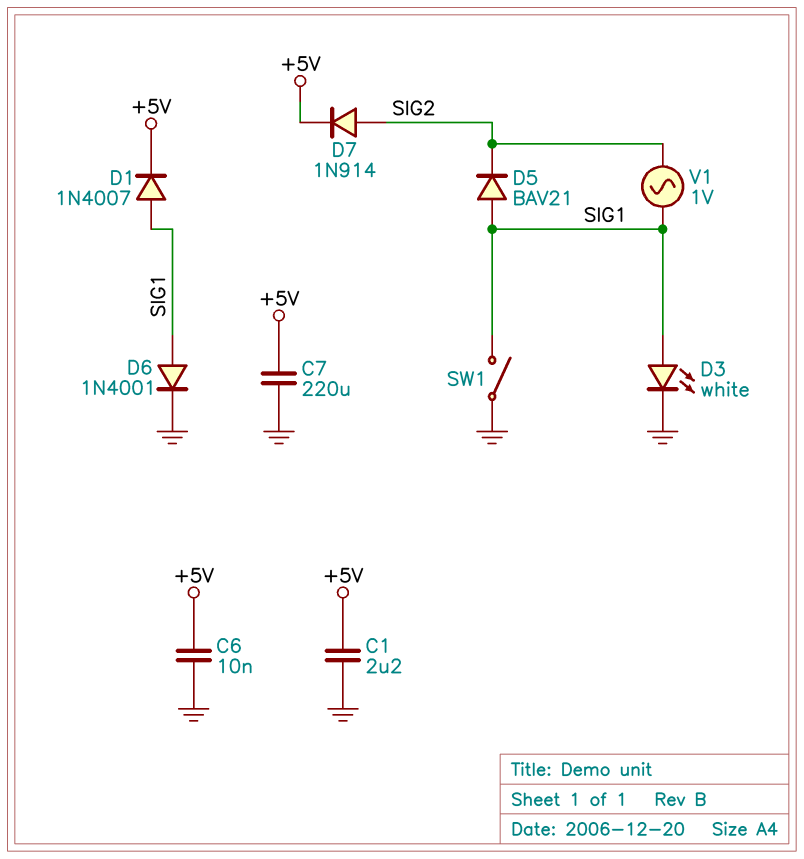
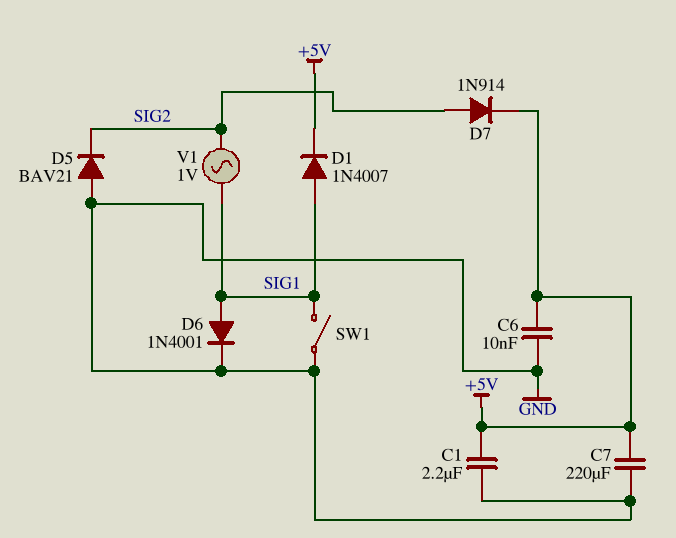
D3: LED white (A SIG1, K GND) -> none
D5: diode BAV21 (A SIG1, K SIG2) -> diode BAV21 (A GND, K SIG2)

